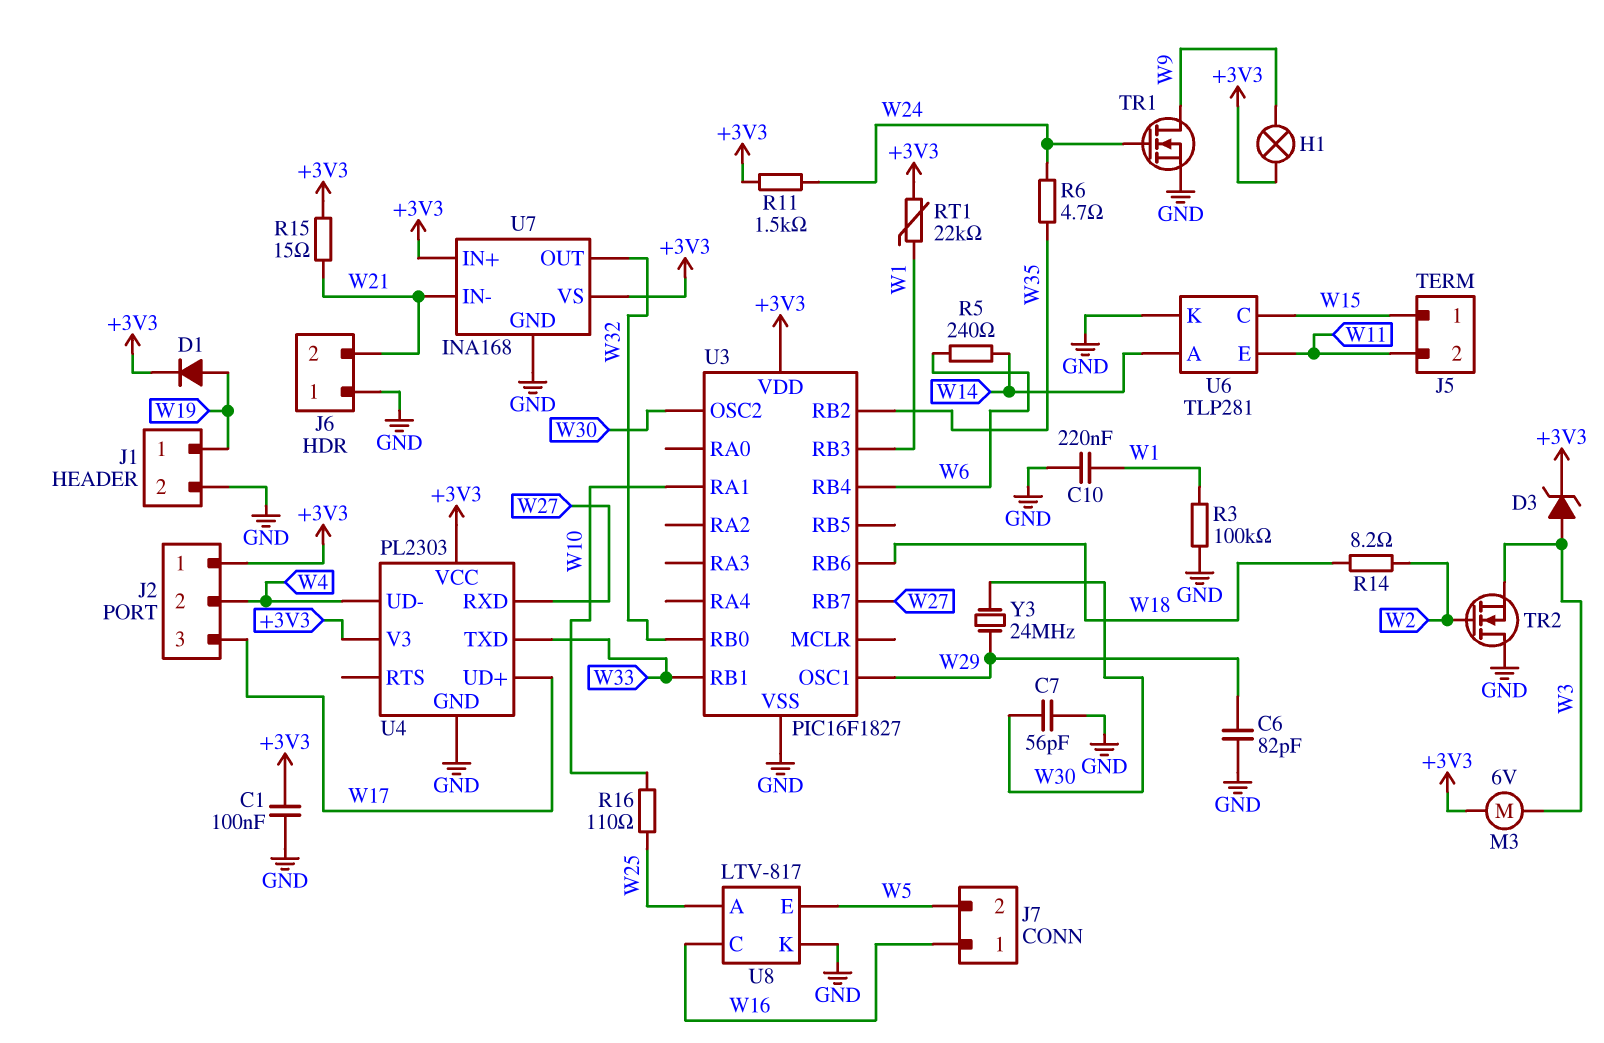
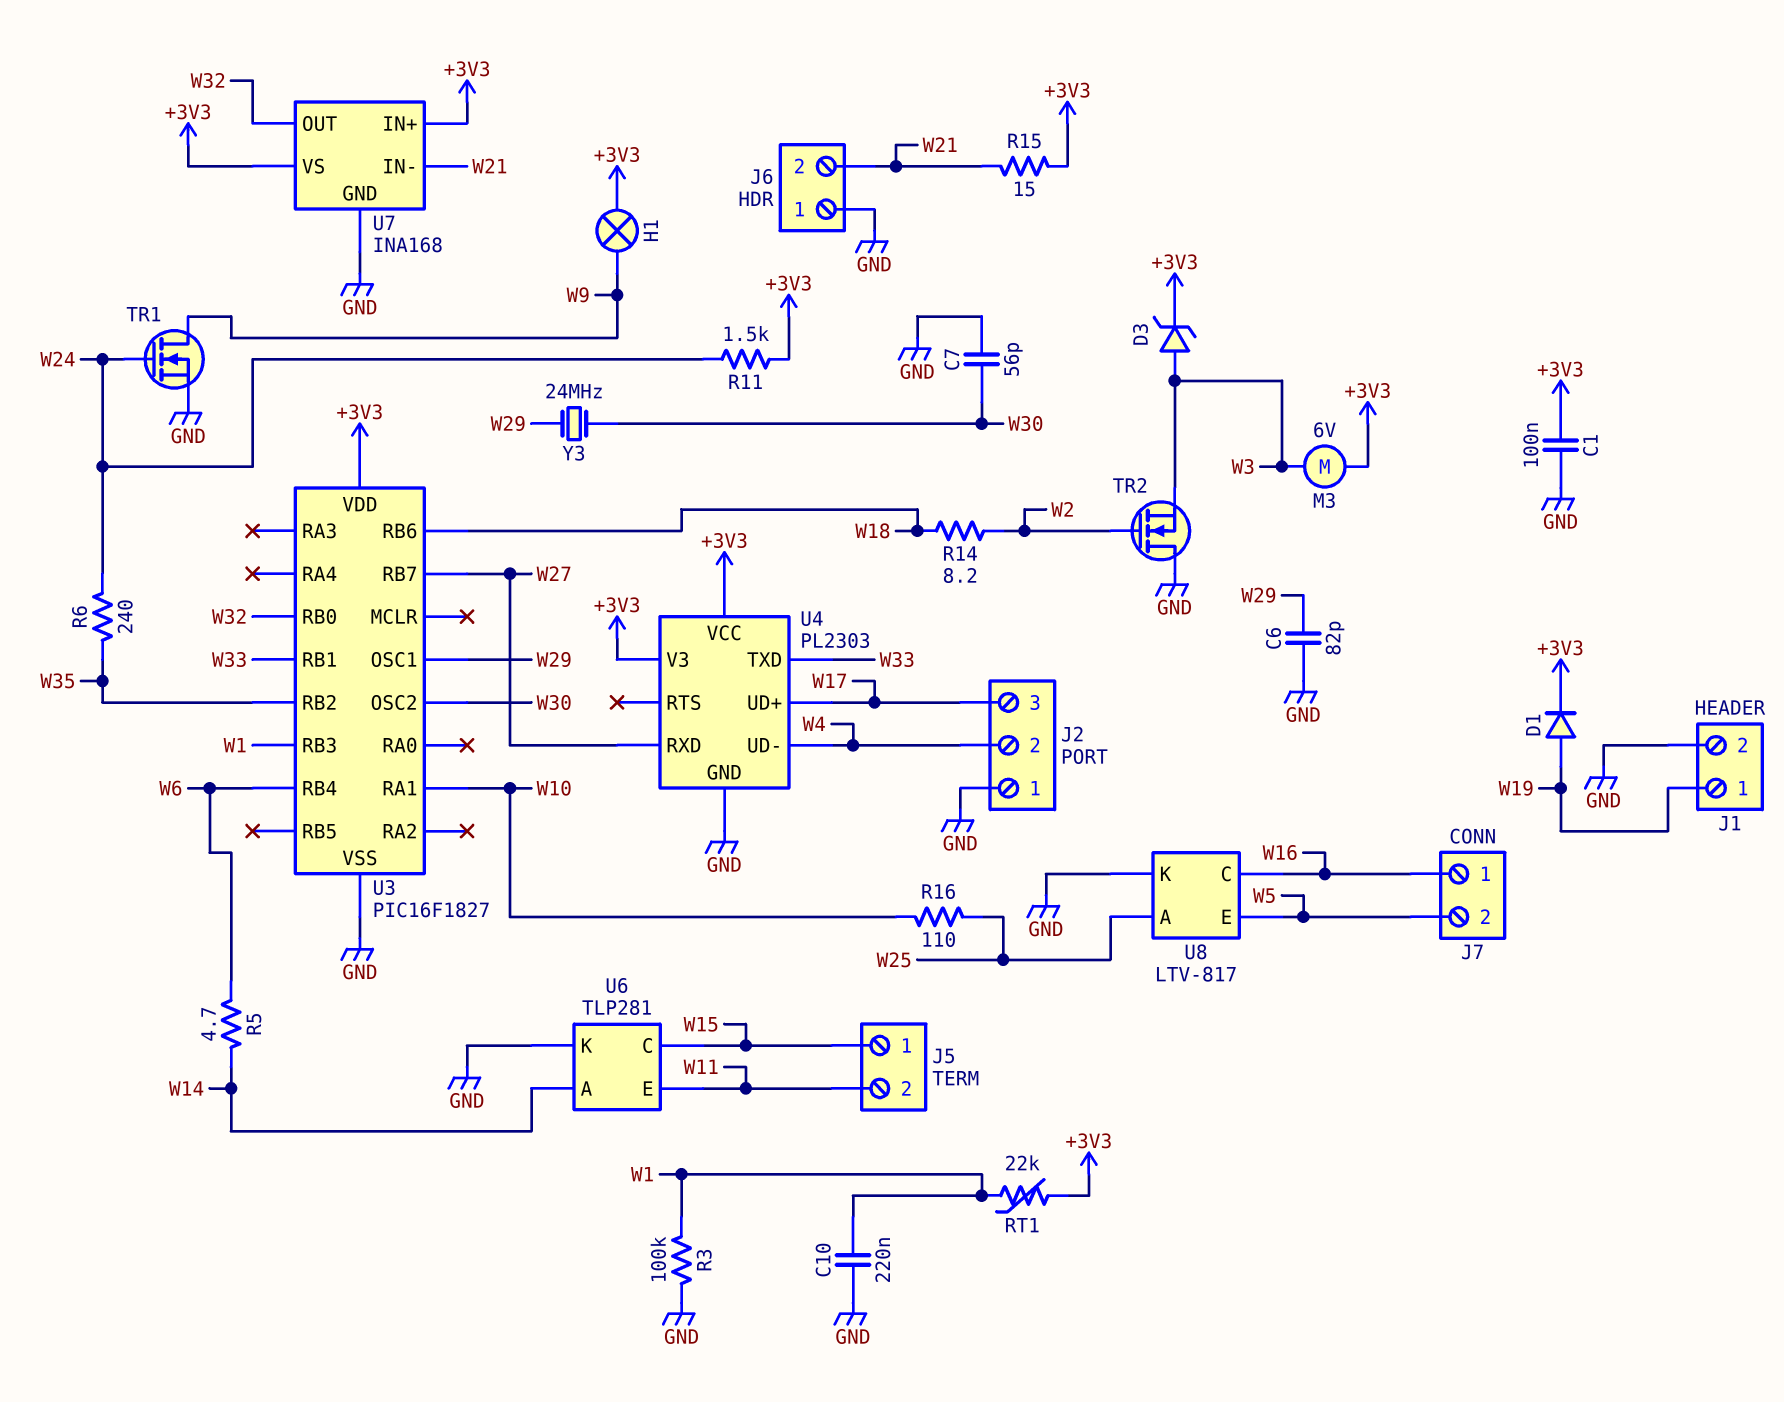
J2 pin 1: +3V3 -> GND
R5: 240 (W6, W14) -> 4.7 (W6, W14)
R6: 4.7 (W24, W35) -> 240 (W24, W35)

